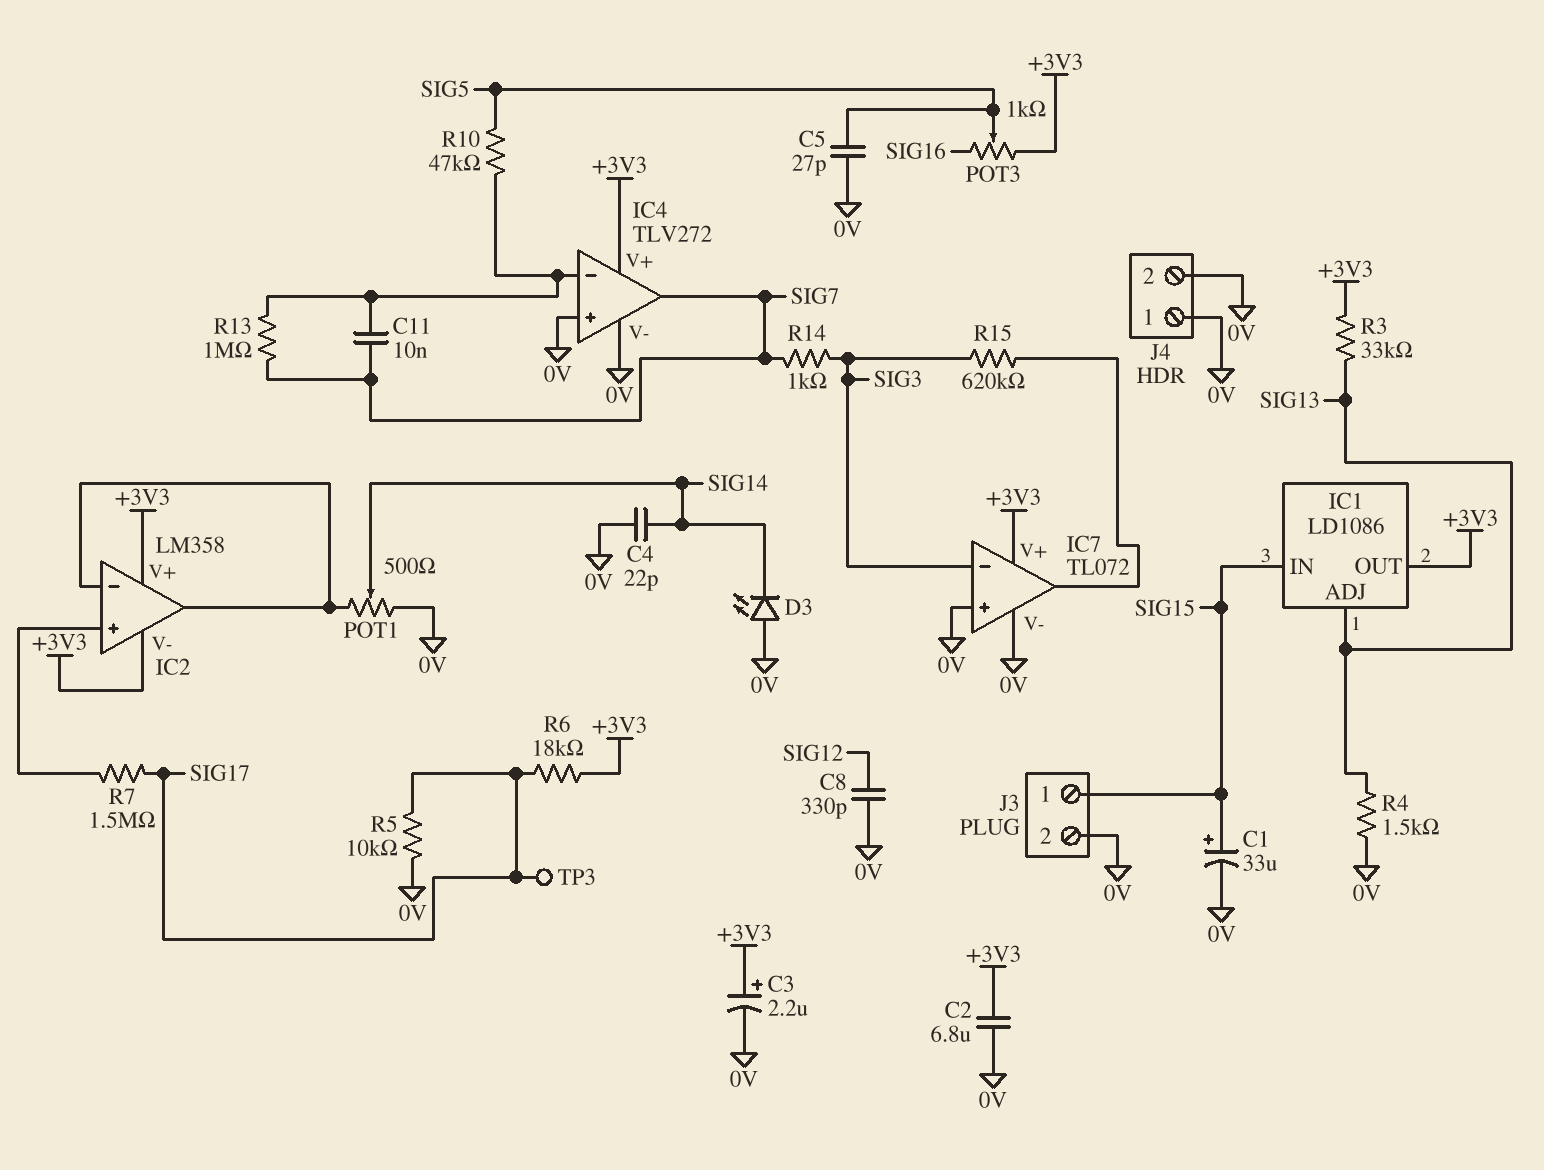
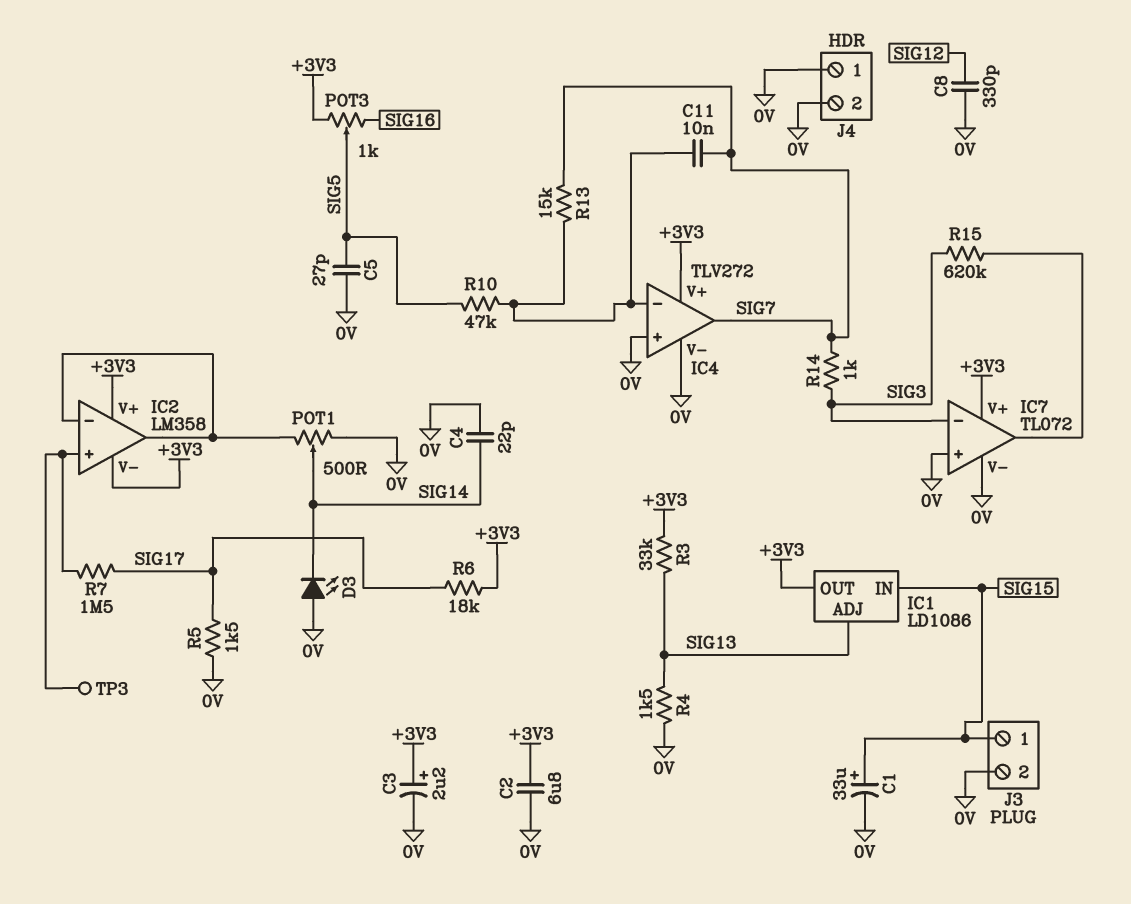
R5: 10k (0V, SIG17) -> 1.5k (0V, SIG17)
R13: 1M (IC4/in-, SIG7) -> 15k (IC4/in-, SIG7)
TP3: test point (SIG17) -> test point (IC2/in+)

